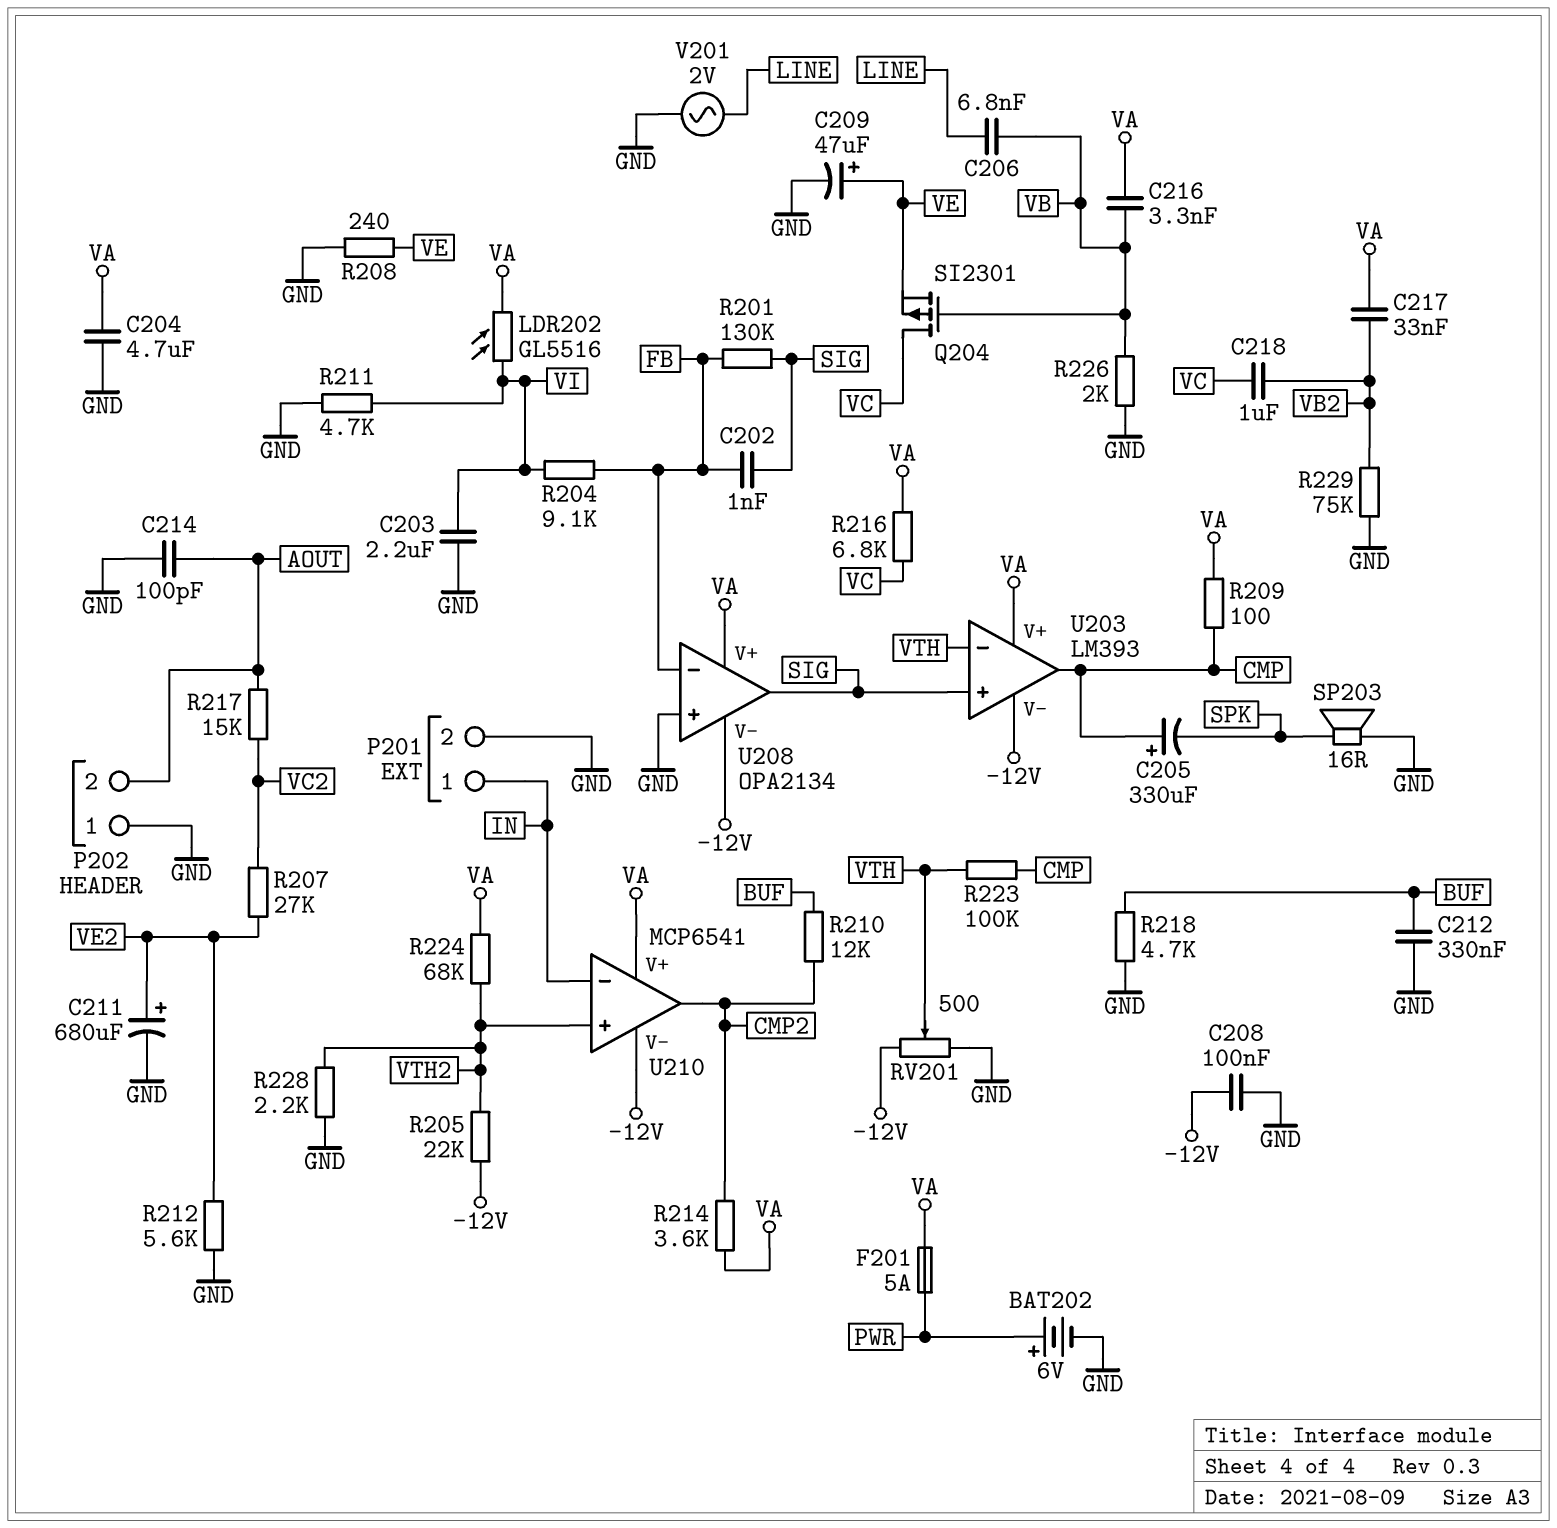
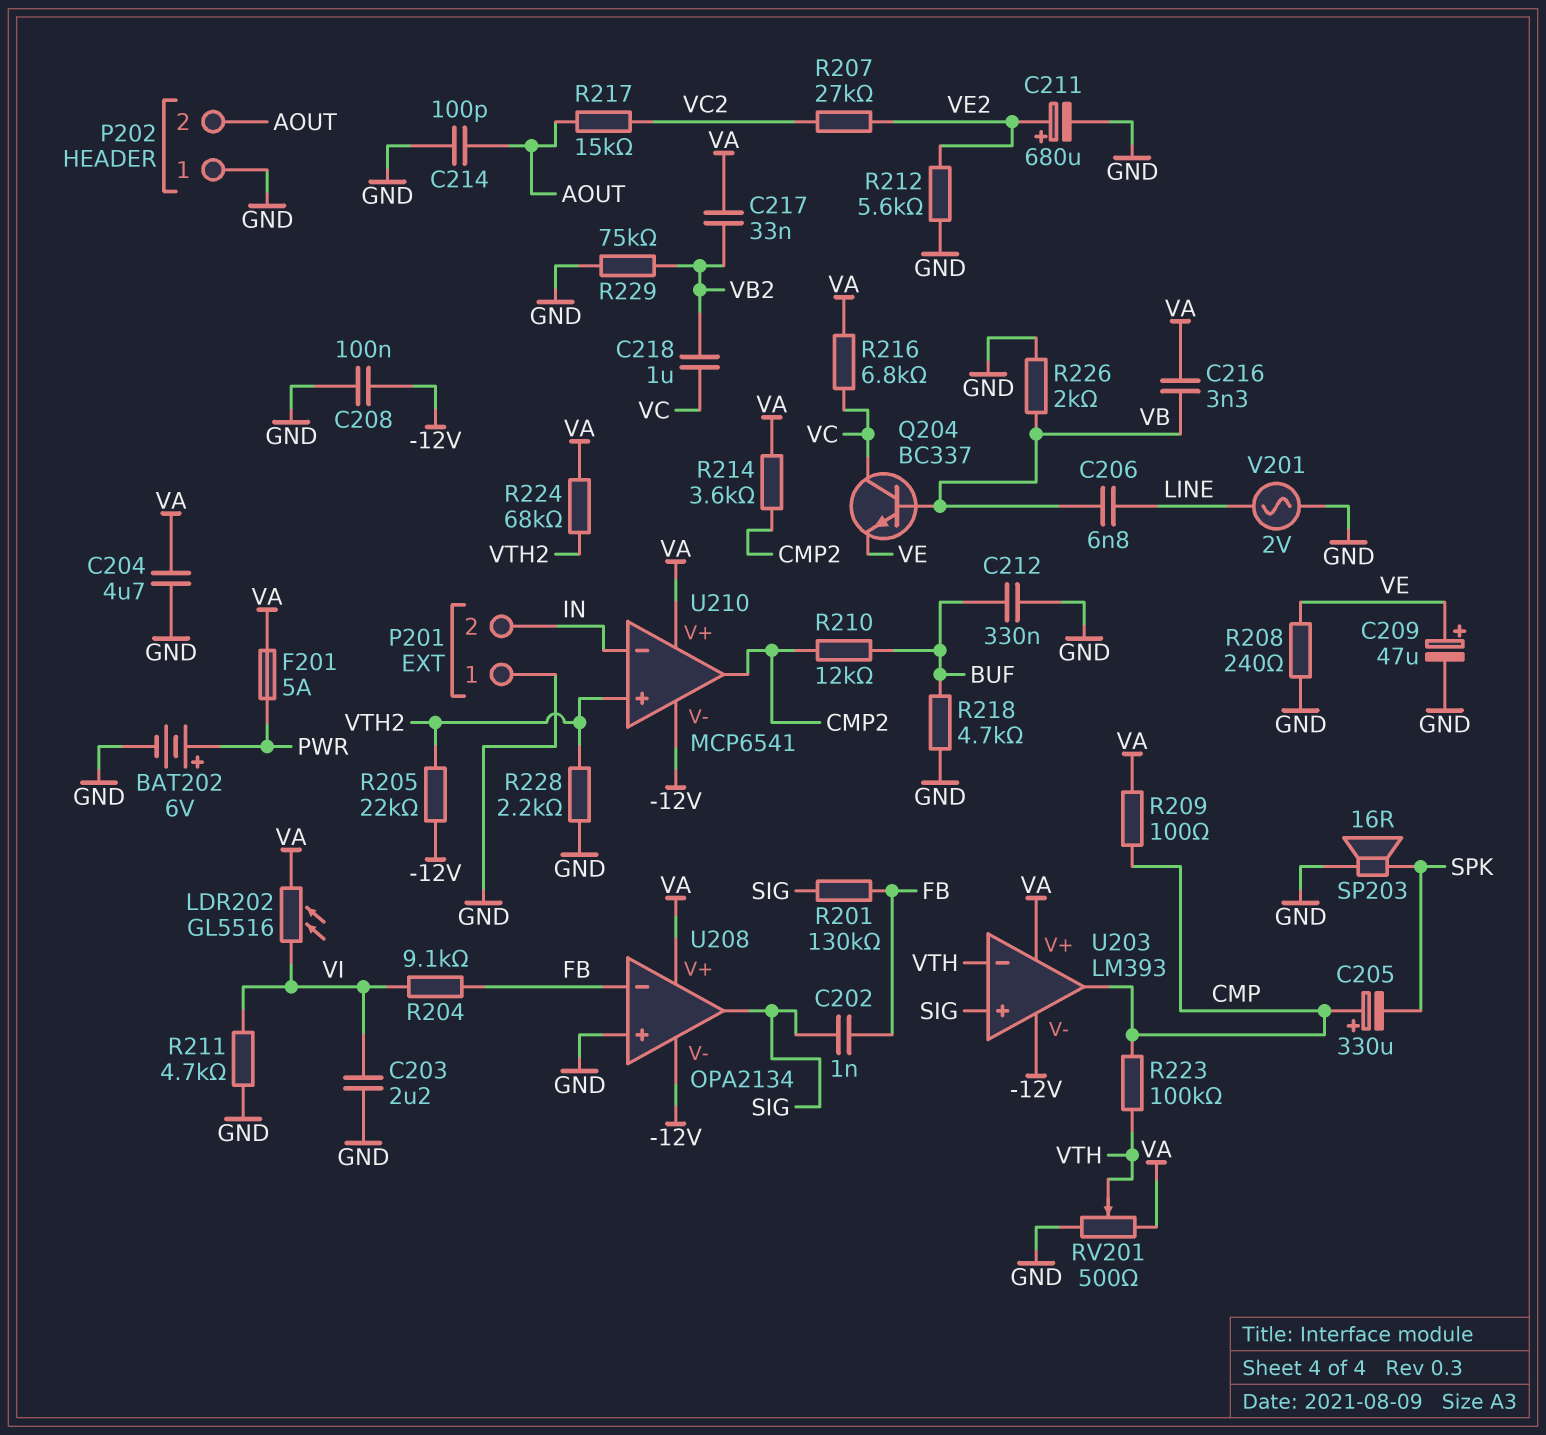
P201 pin 1: IN -> GND
P201 pin 2: GND -> IN
Q204: PMOS SI2301 (G VB, D VC, S VE) -> NPN BC337 (B VB, C VC, E VE)
RV201: 500 (-12V, GND, wiper VTH) -> 500 (GND, VA, wiper VTH)

